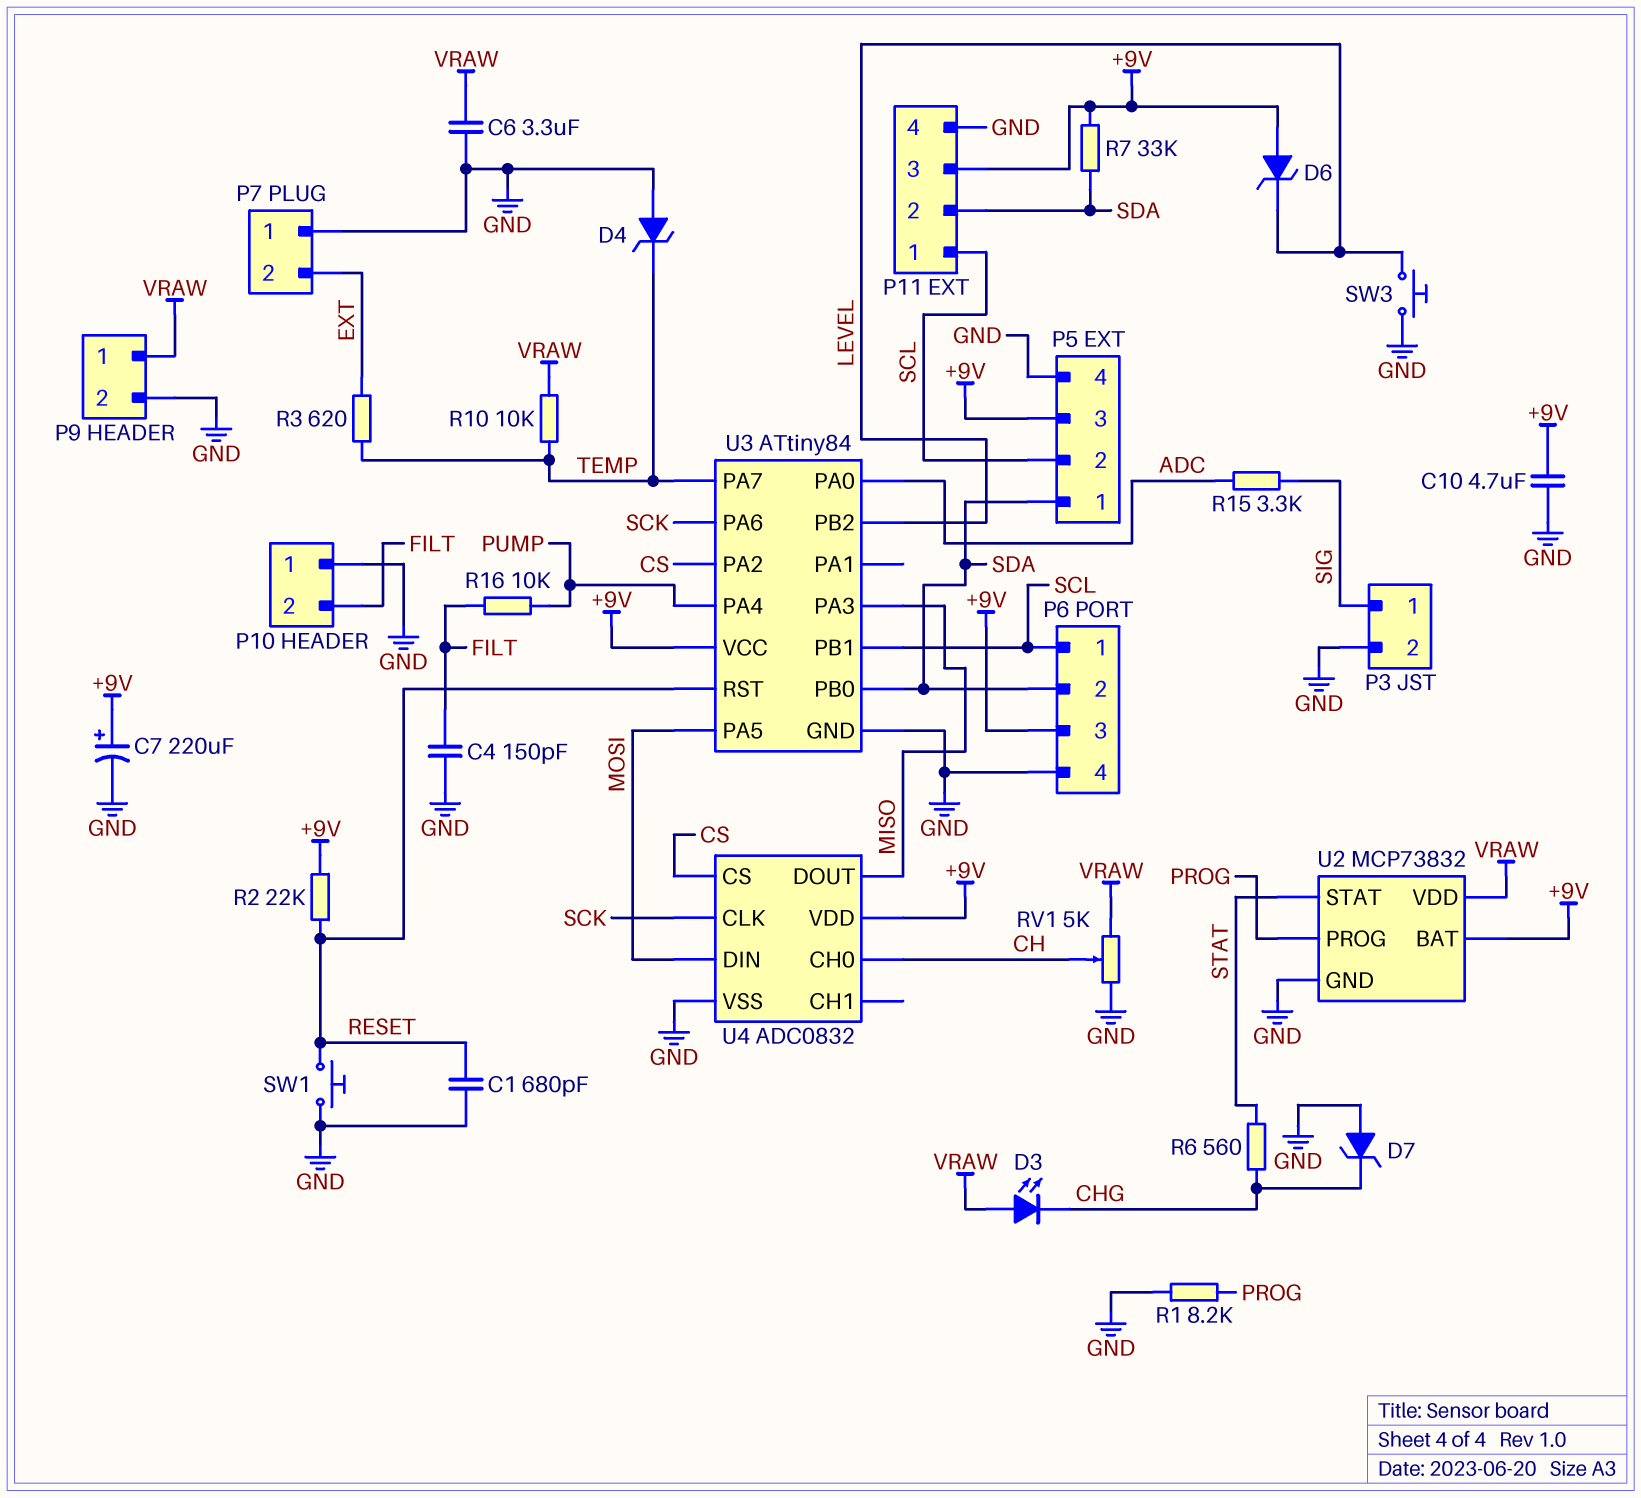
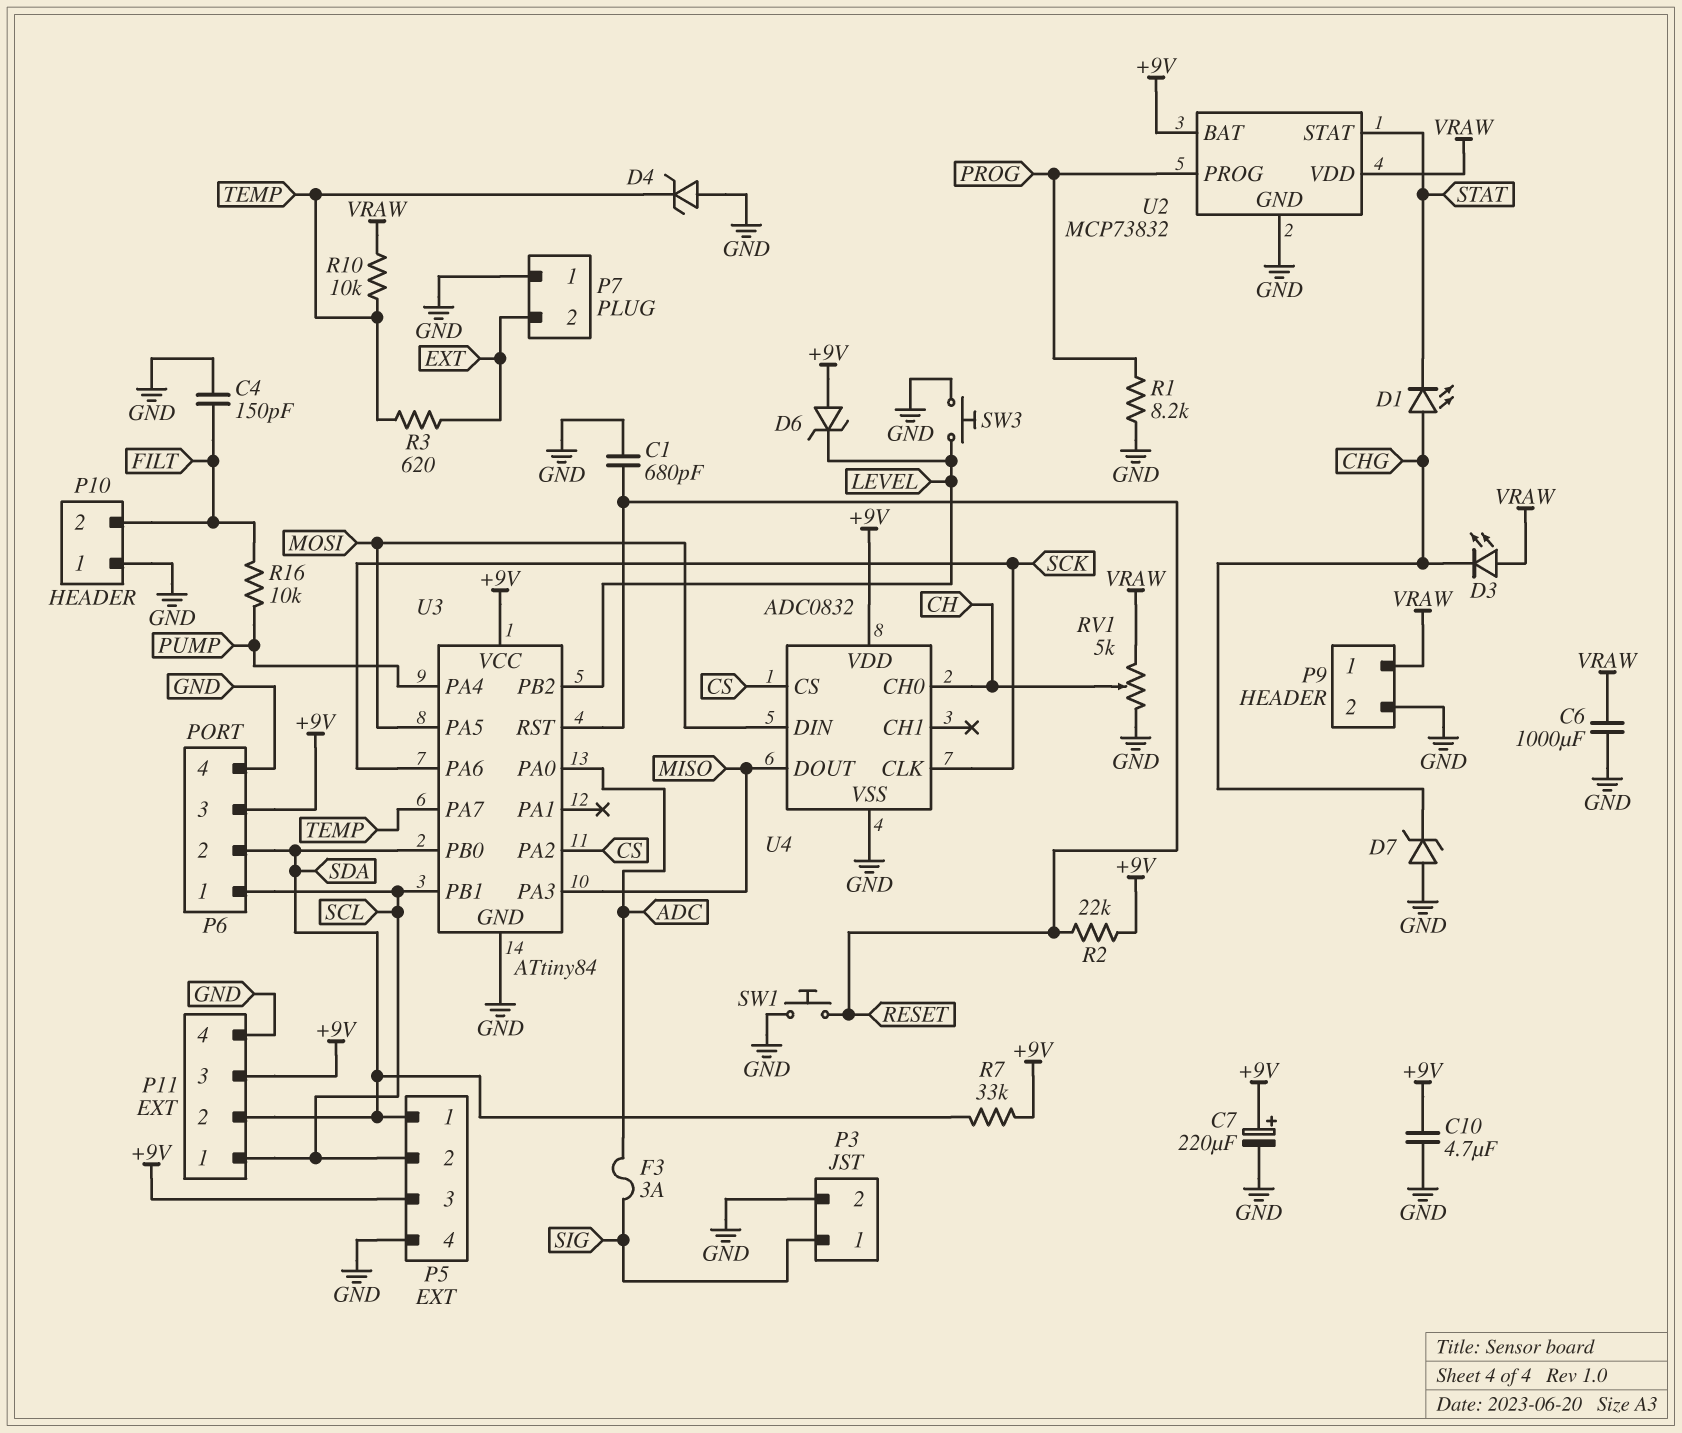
C6: 3.3uF (GND, VRAW) -> 1000uF (GND, VRAW)
D1: none -> LED (A CHG, K STAT)
F3: none -> 3A (ADC, SIG)
R6: 560 (CHG, STAT) -> none
R15: 3.3k (ADC, SIG) -> none

